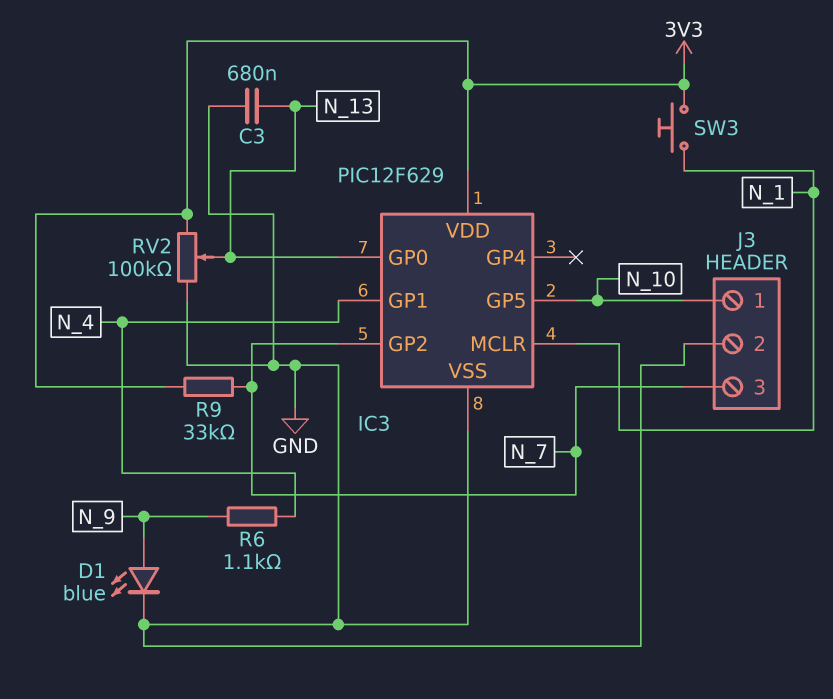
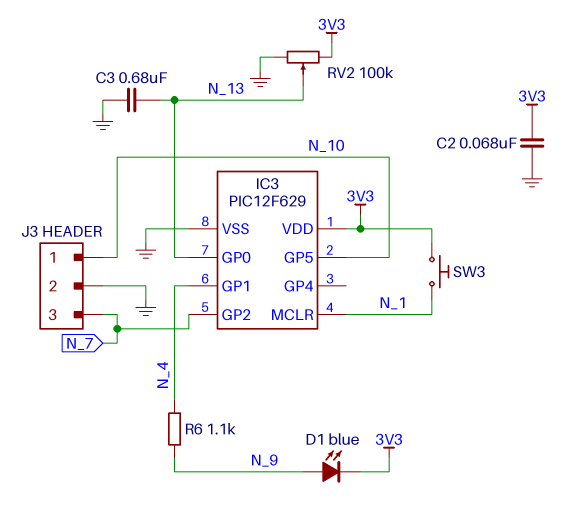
C2: none -> 68nF (3V3, GND)
D1: LED blue (A N_9, K GND) -> LED blue (A N_9, K 3V3)
R9: 33k (3V3, N_7) -> none

